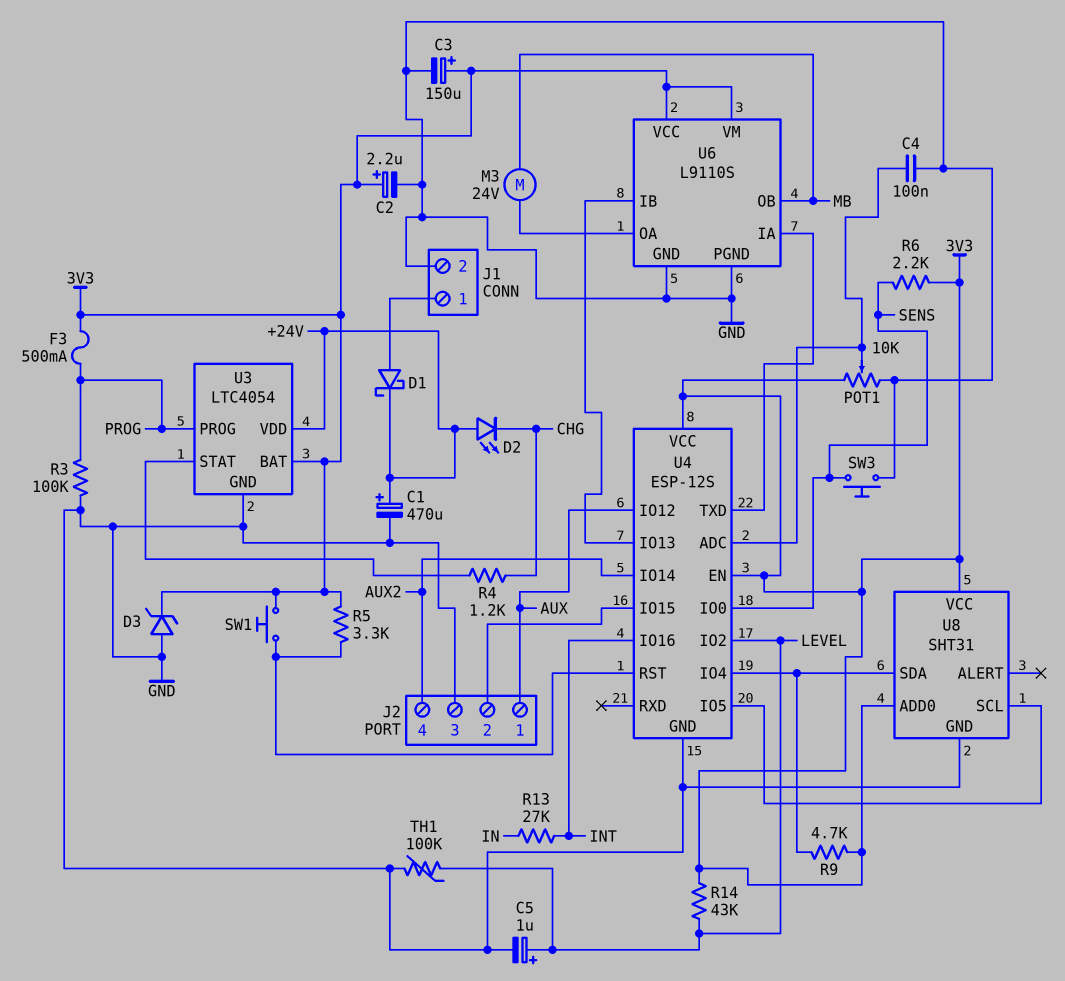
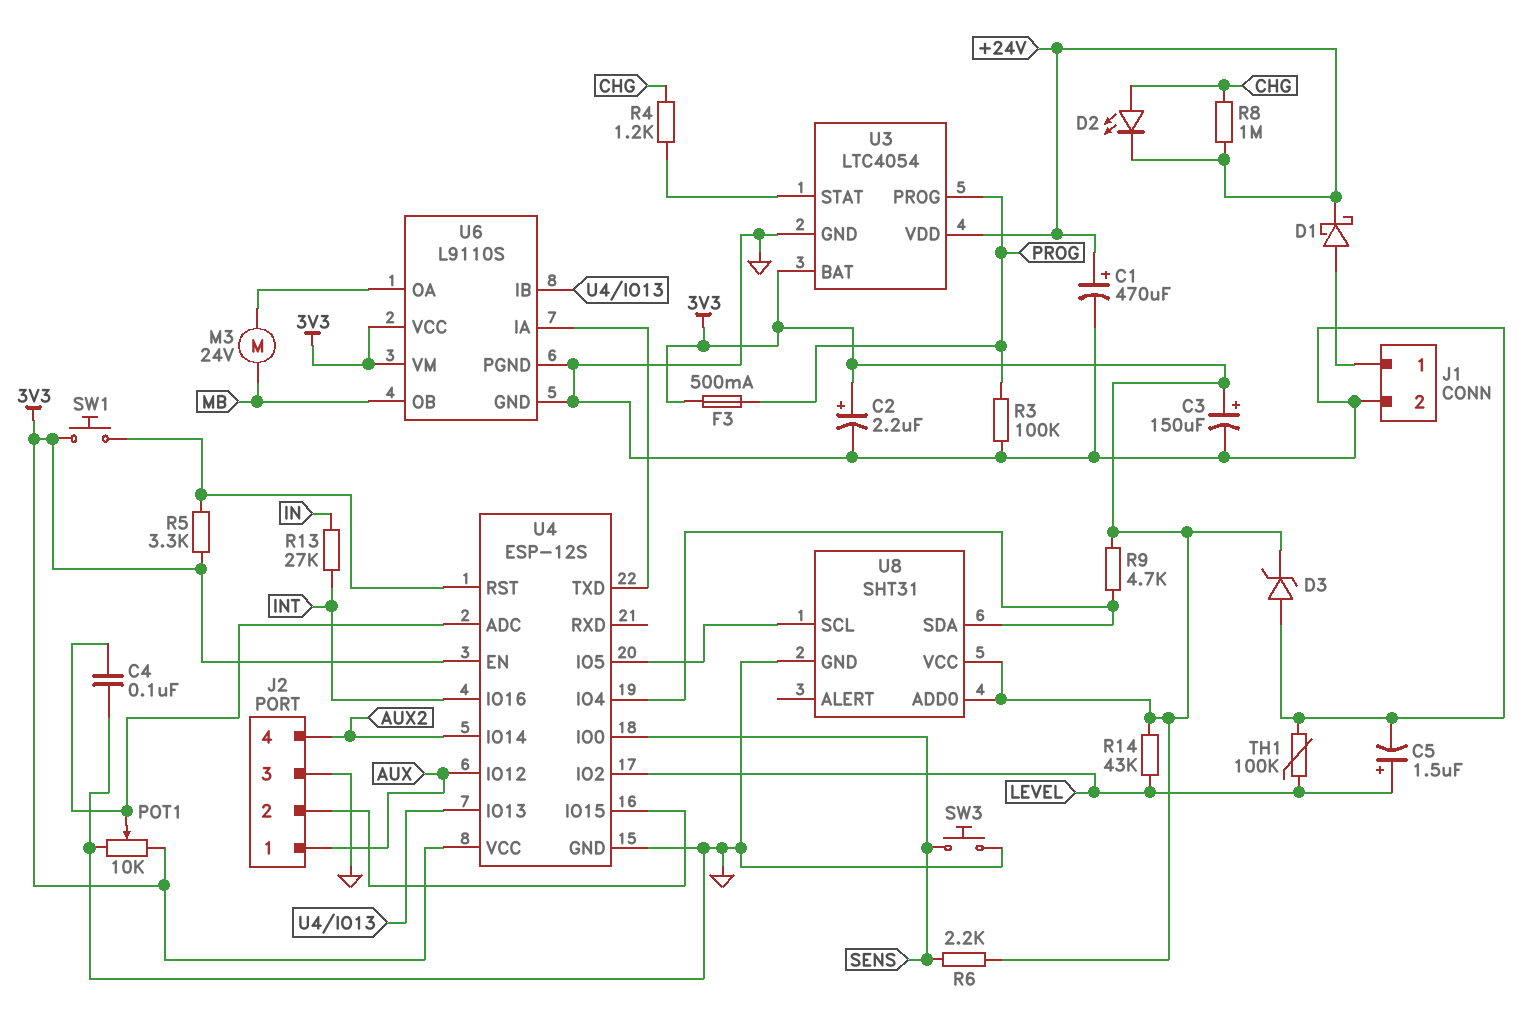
C5: 1uF (plus LEVEL, minus GND) -> 1.5uF (plus LEVEL, minus GND)
D2: LED (A +24V, K CHG) -> LED (A CHG, K +24V)
R8: none -> 1M (+24V, CHG)

